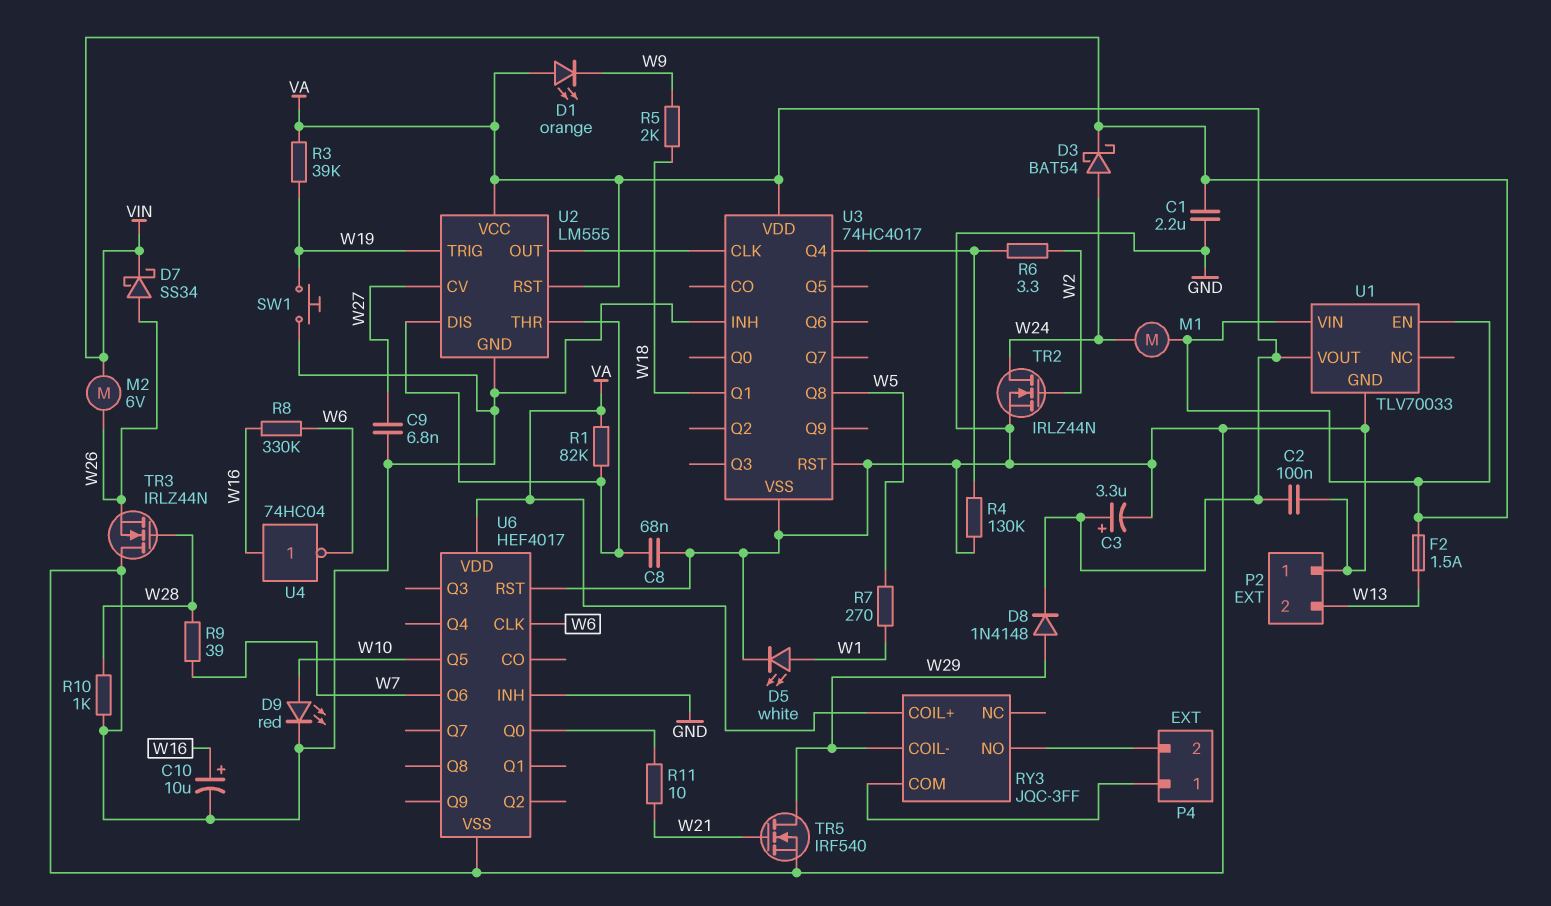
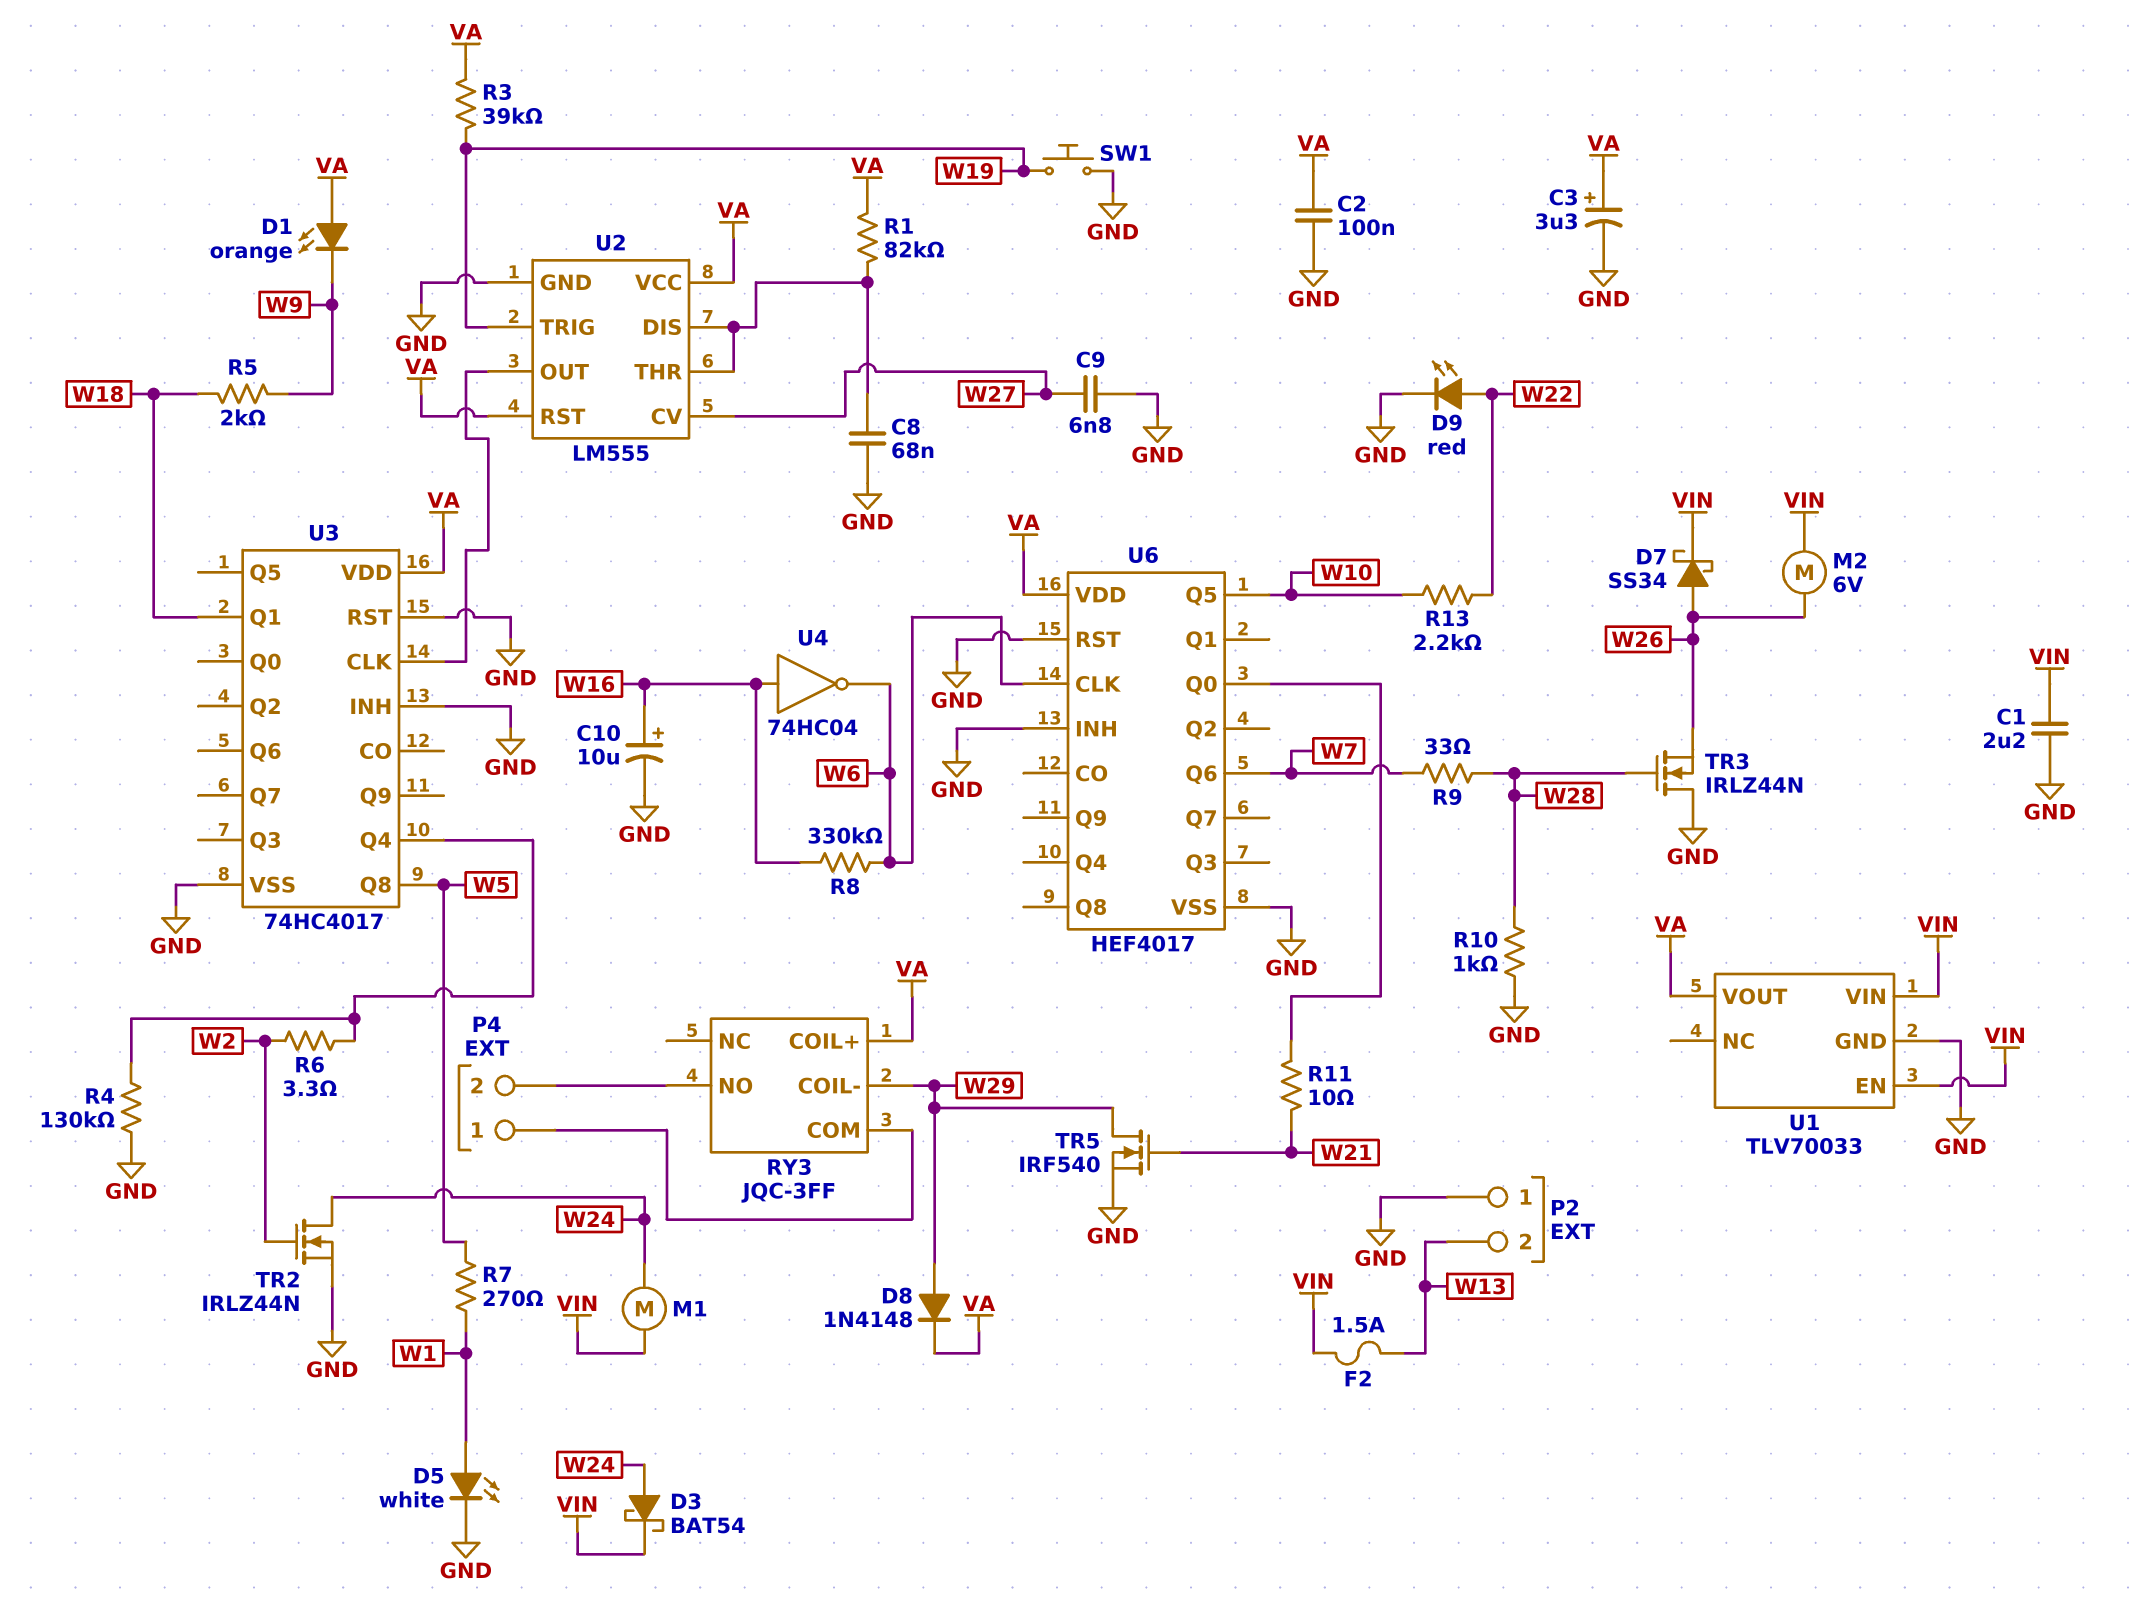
D9: LED red (A W10, K GND) -> LED red (A W22, K GND)
R9: 39 (W7, W28) -> 33 (W7, W28)
R13: none -> 2.2k (W10, W22)

